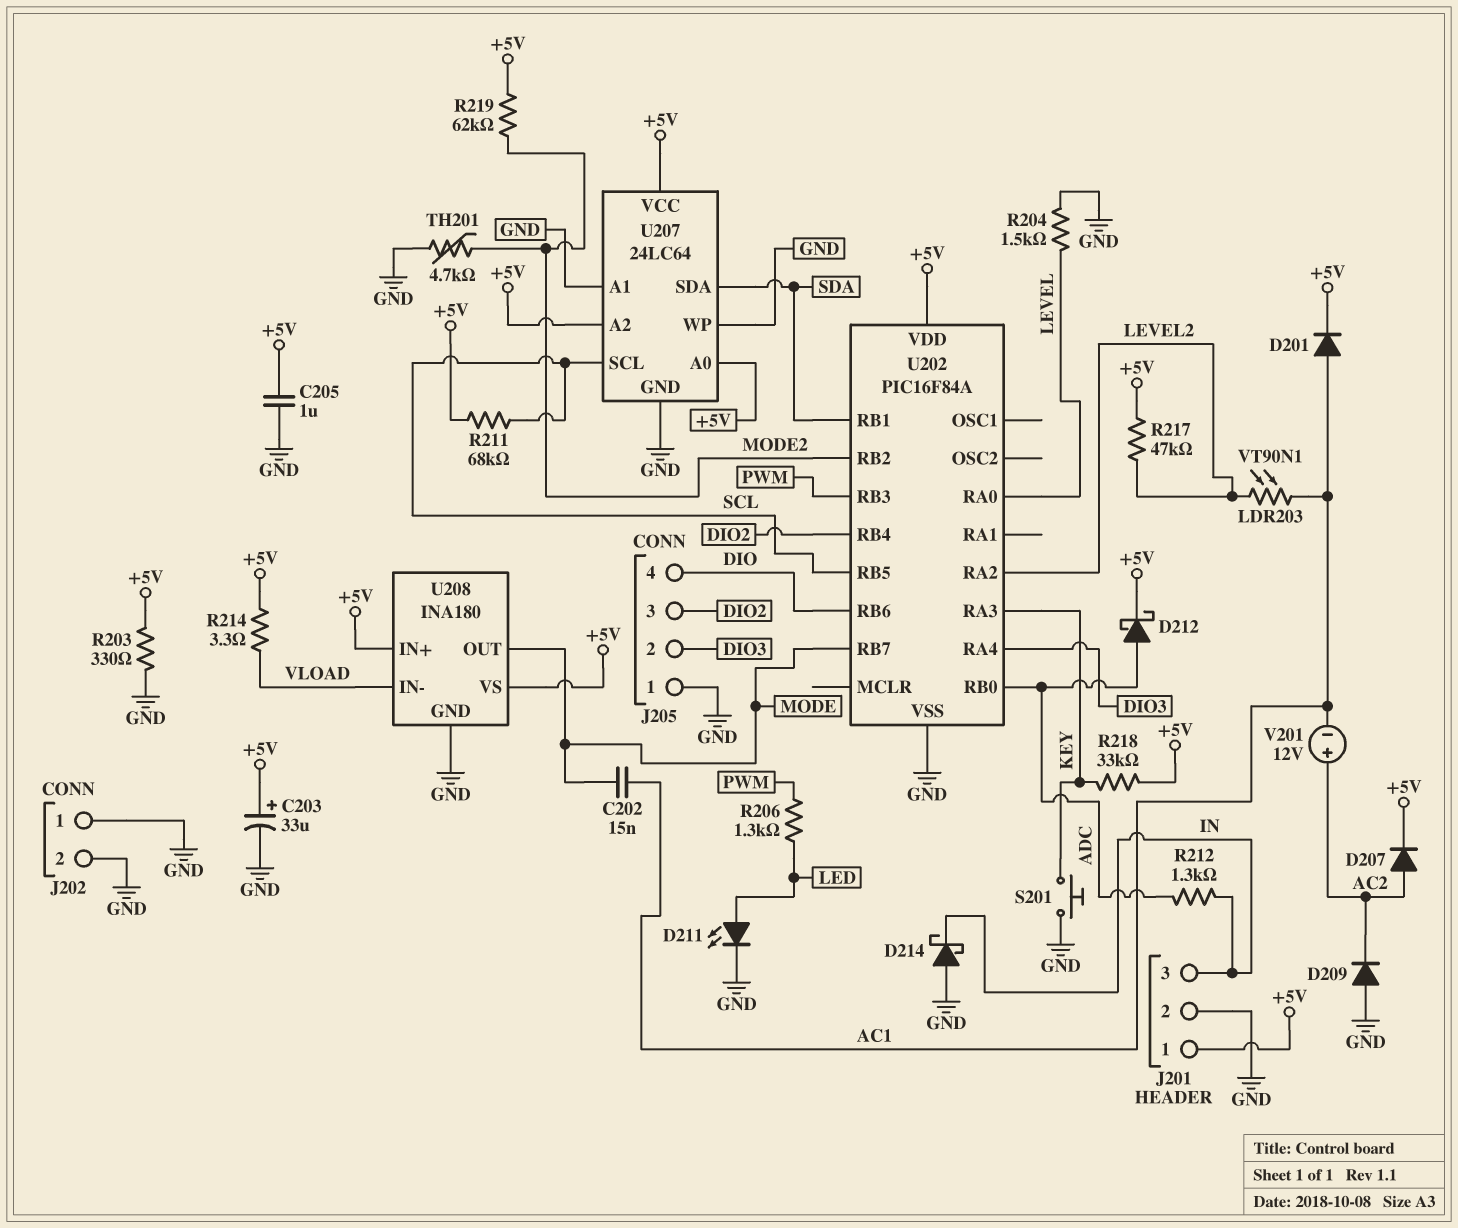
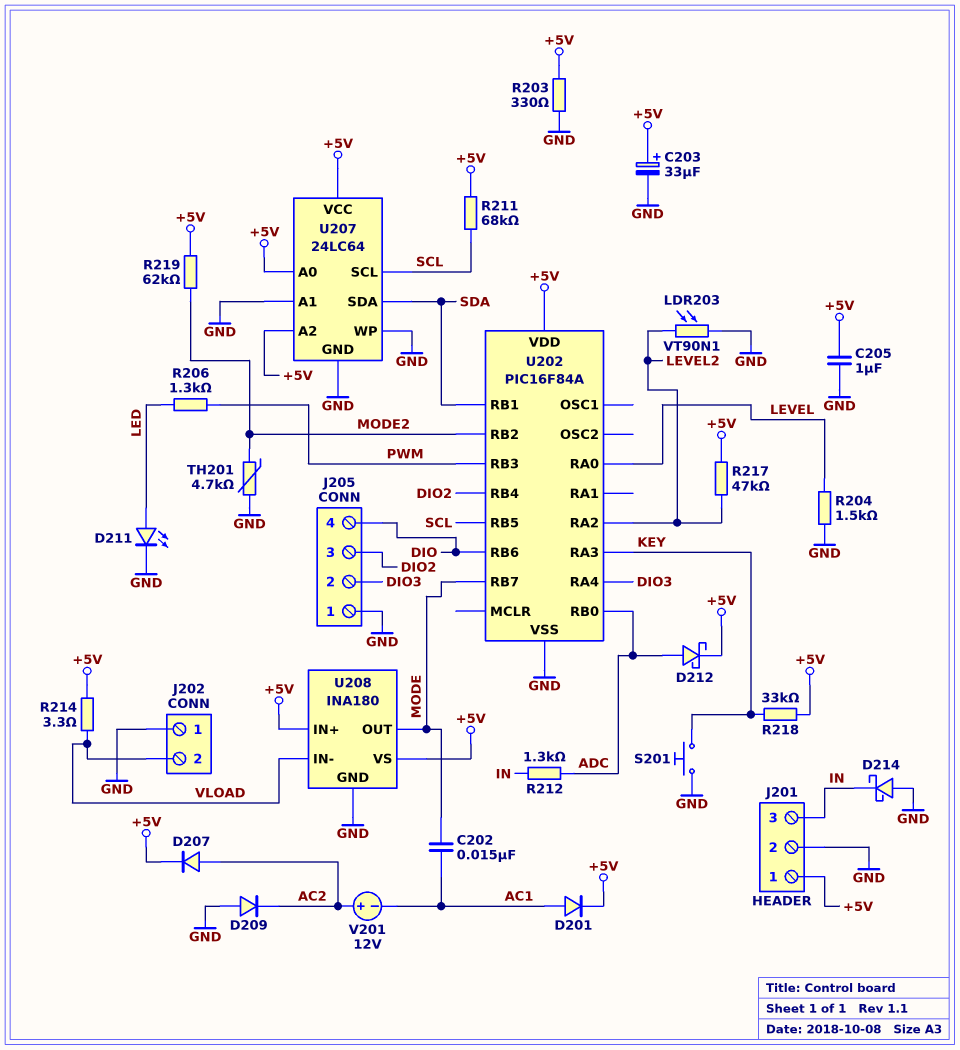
J202 pin 2: GND -> VLOAD
LDR203: VT90N1 (AC1, LEVEL2) -> VT90N1 (GND, LEVEL2)

